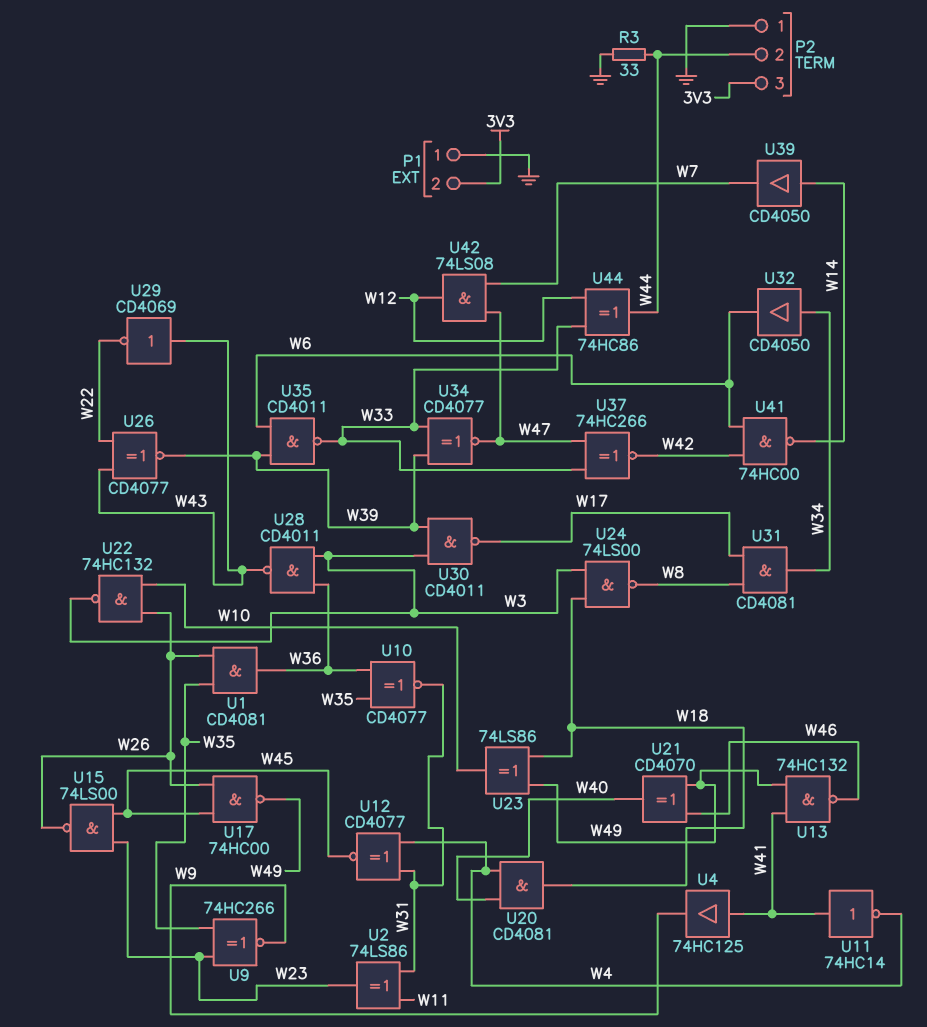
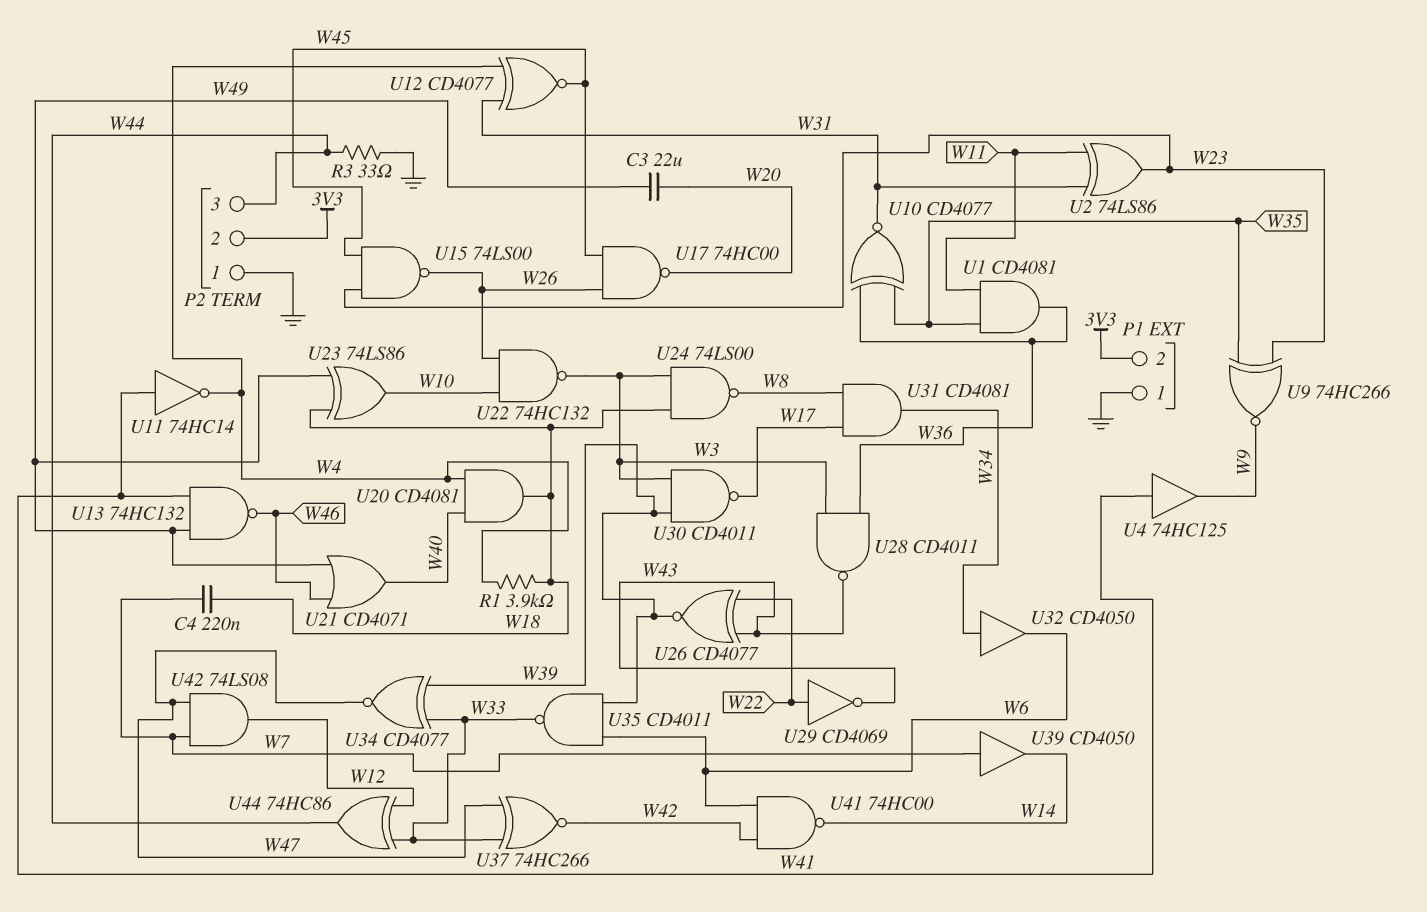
C3: none -> 22uF (W20, W49)
C4: none -> 220nF (W7, W18)
P2 pin 2: W44 -> 3V3
P2 pin 3: 3V3 -> W44
R1: none -> 3.9k (W4, W18)
U1: AND CD4081 (in W26, in W35, out W36) -> AND CD4081 (in W11, in W35, out W36)
U17: NAND 74HC00 (in W26, in W45, out W49) -> NAND 74HC00 (in W26, in W45, out W20)
U21: XOR CD4070 (in W46, in W49, out W40) -> OR CD4071 (in W46, in W49, out W40)
U29: NOT CD4069 (in W43, out W22) -> NOT CD4069 (in W22, out W43)
U39: buffer CD4050 (in W14, out W7) -> buffer CD4050 (in W7, out W14)

